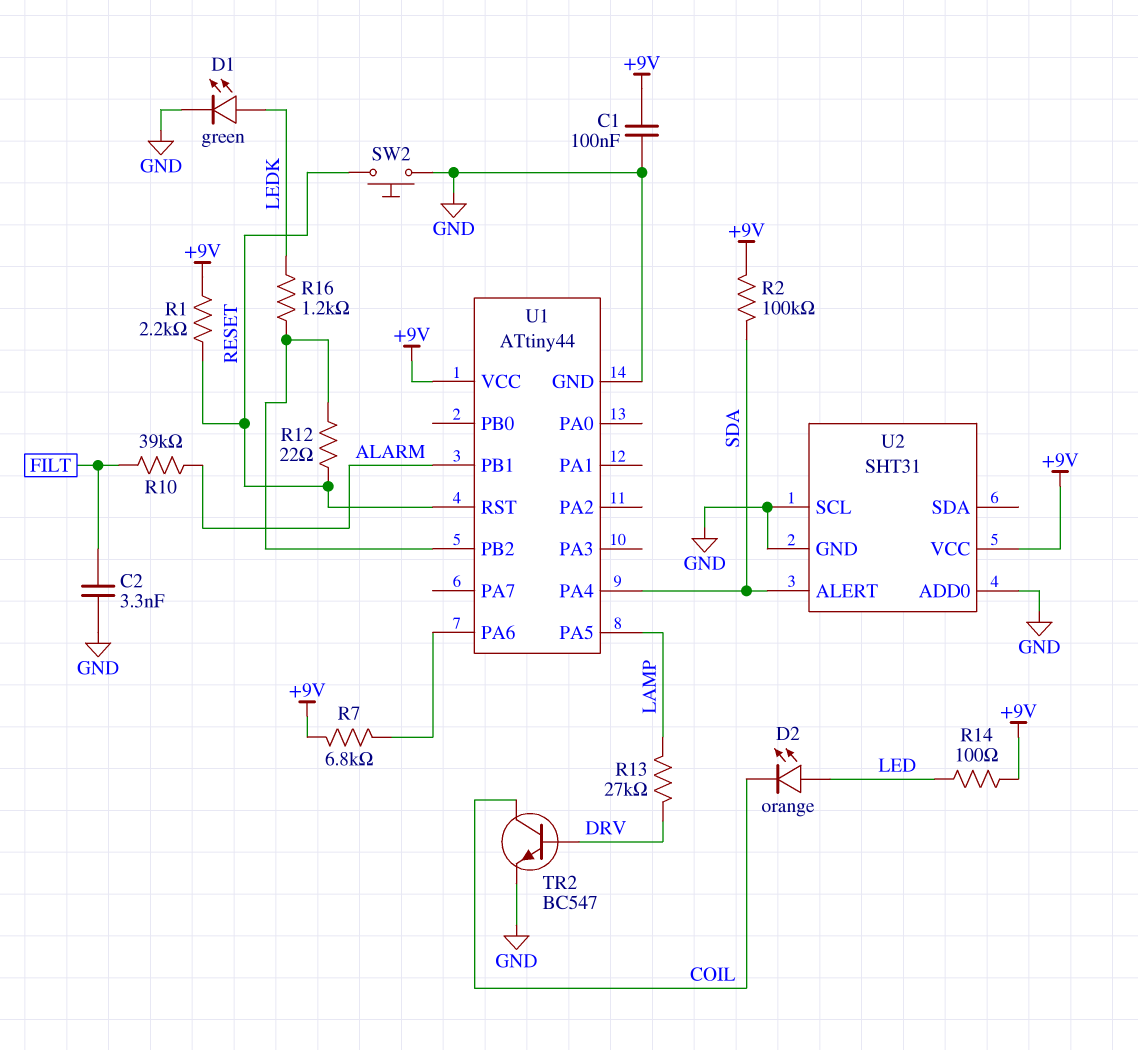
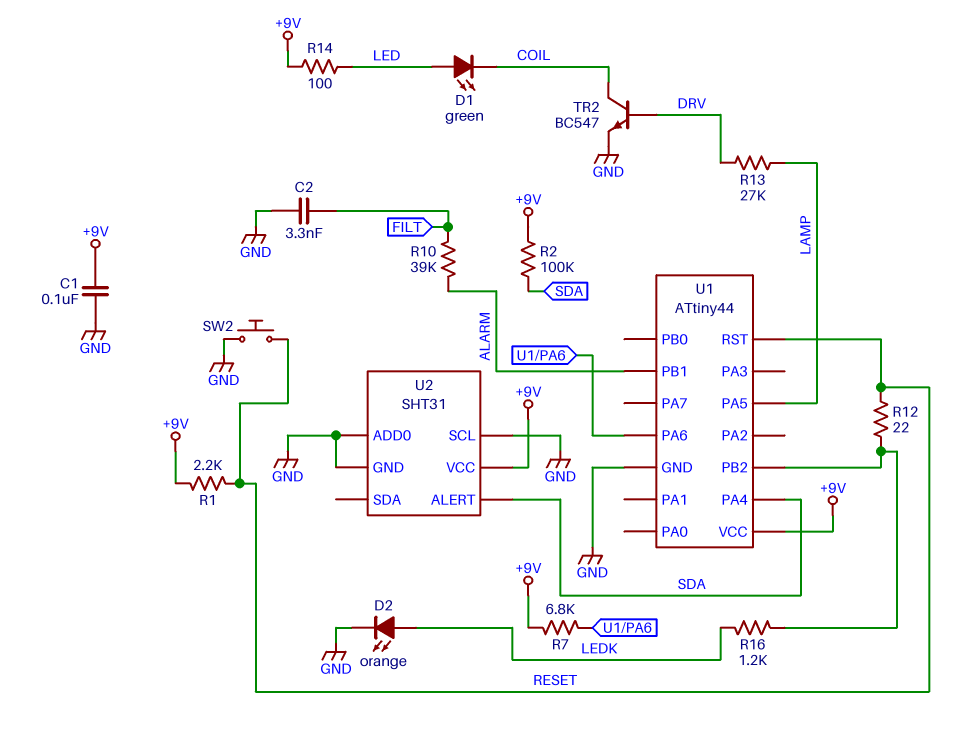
D1: LED green (A LEDK, K GND) -> LED green (A LED, K COIL)
D2: LED orange (A LED, K COIL) -> LED orange (A LEDK, K GND)

